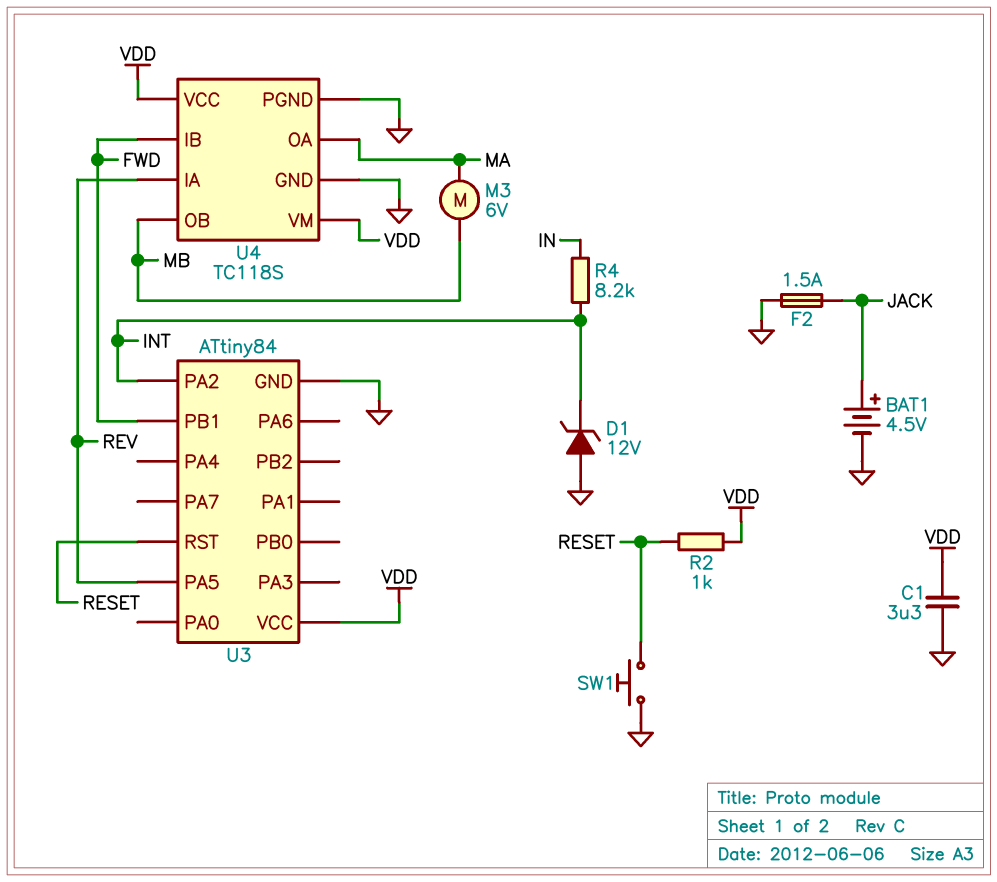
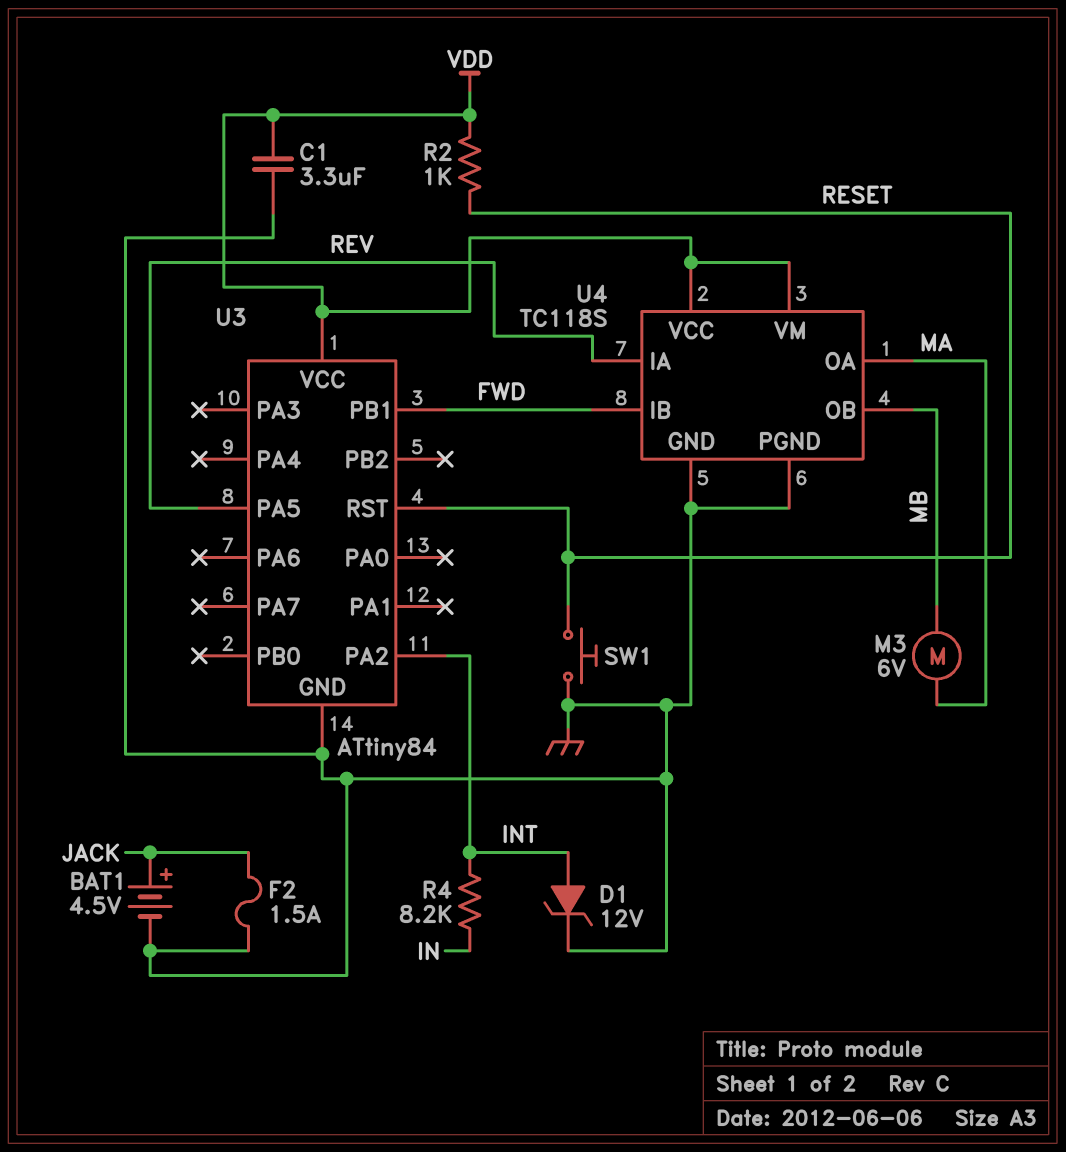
D1: zener 12V (A GND, K INT) -> zener 12V (A INT, K GND)

